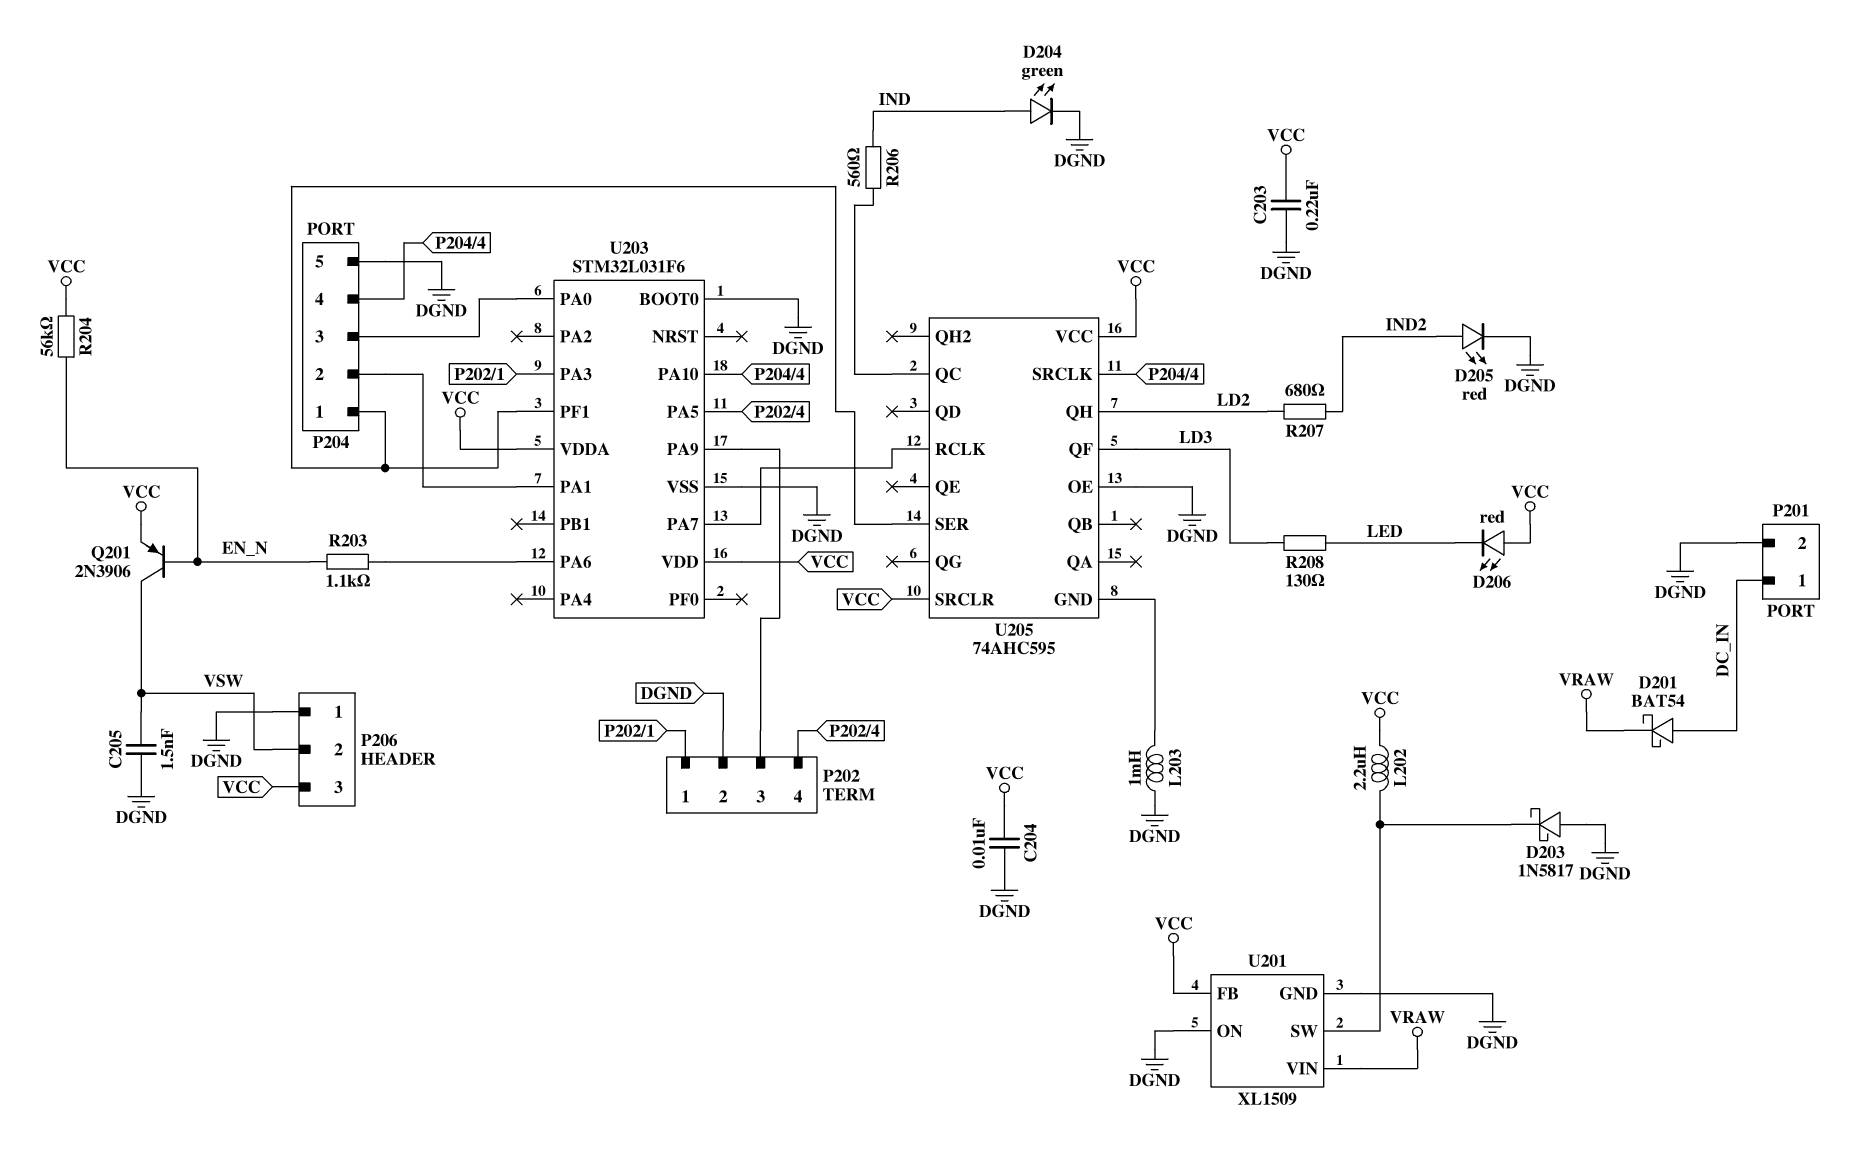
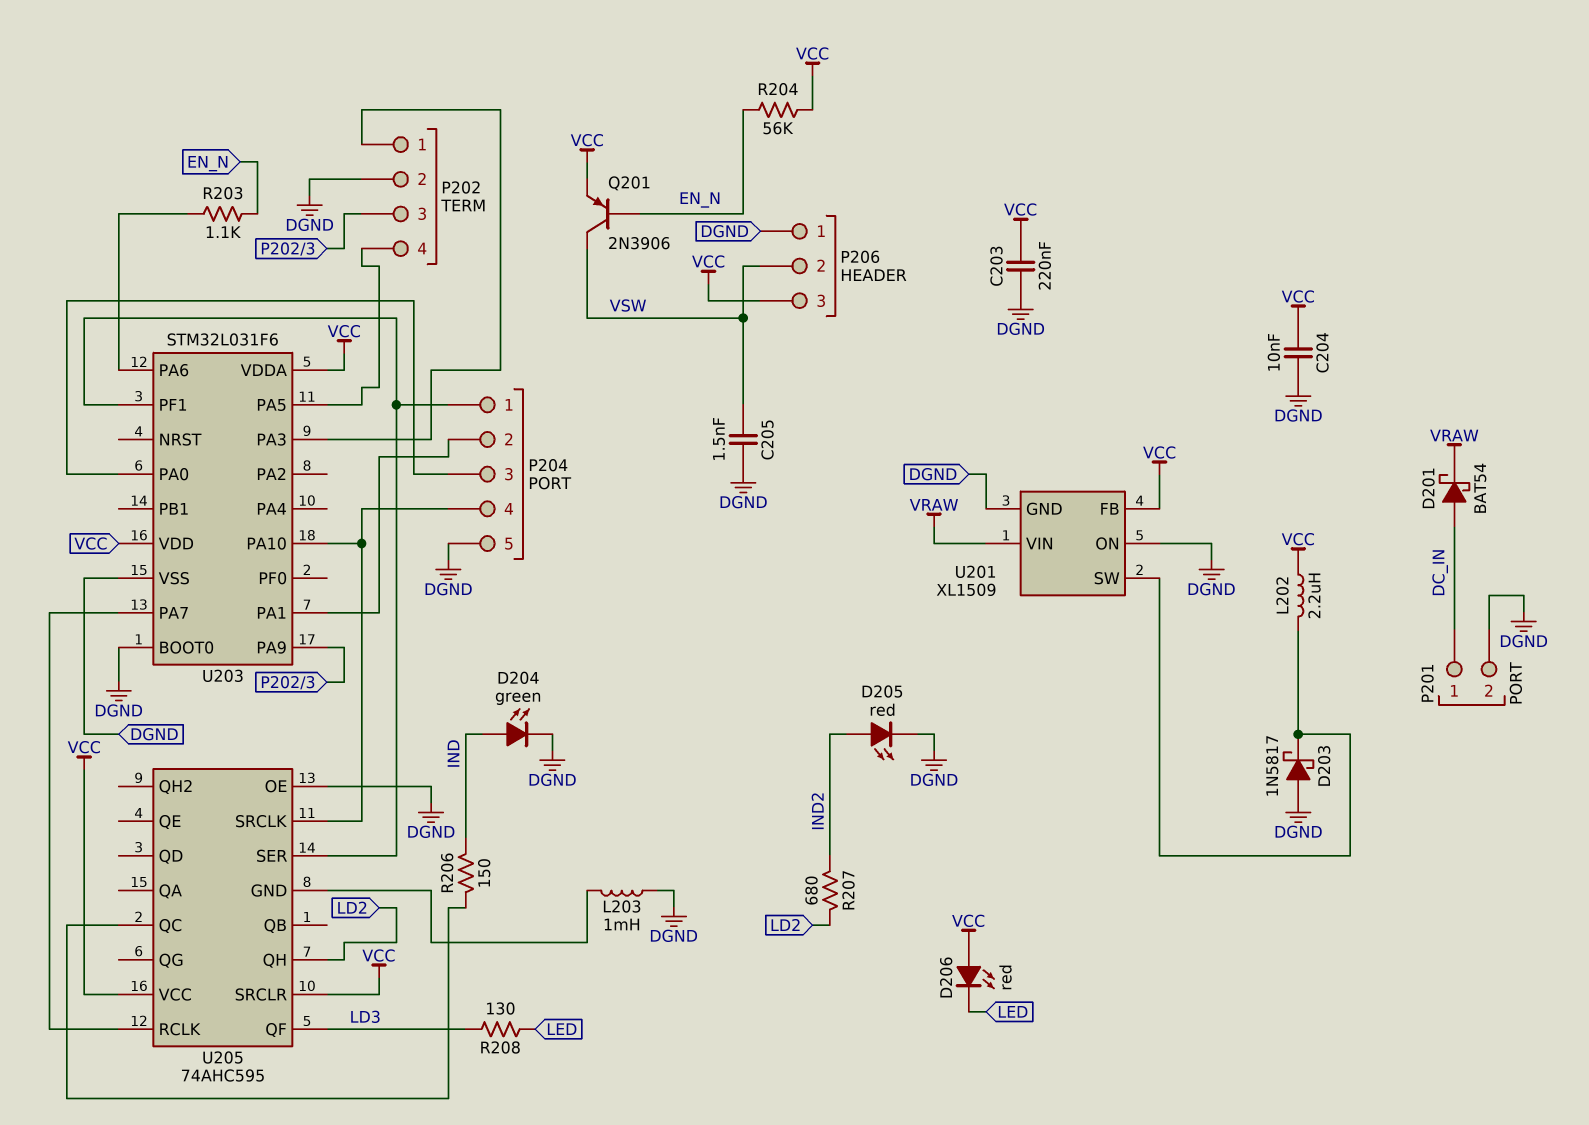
R206: 560 (IND, U205/QC) -> 150 (IND, U205/QC)

